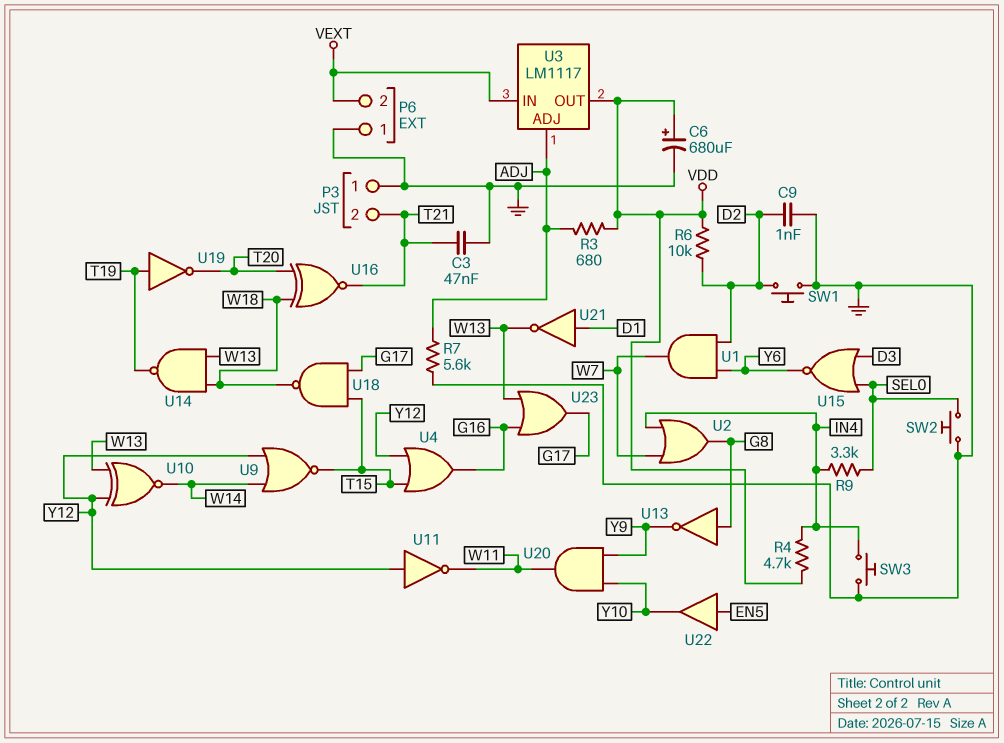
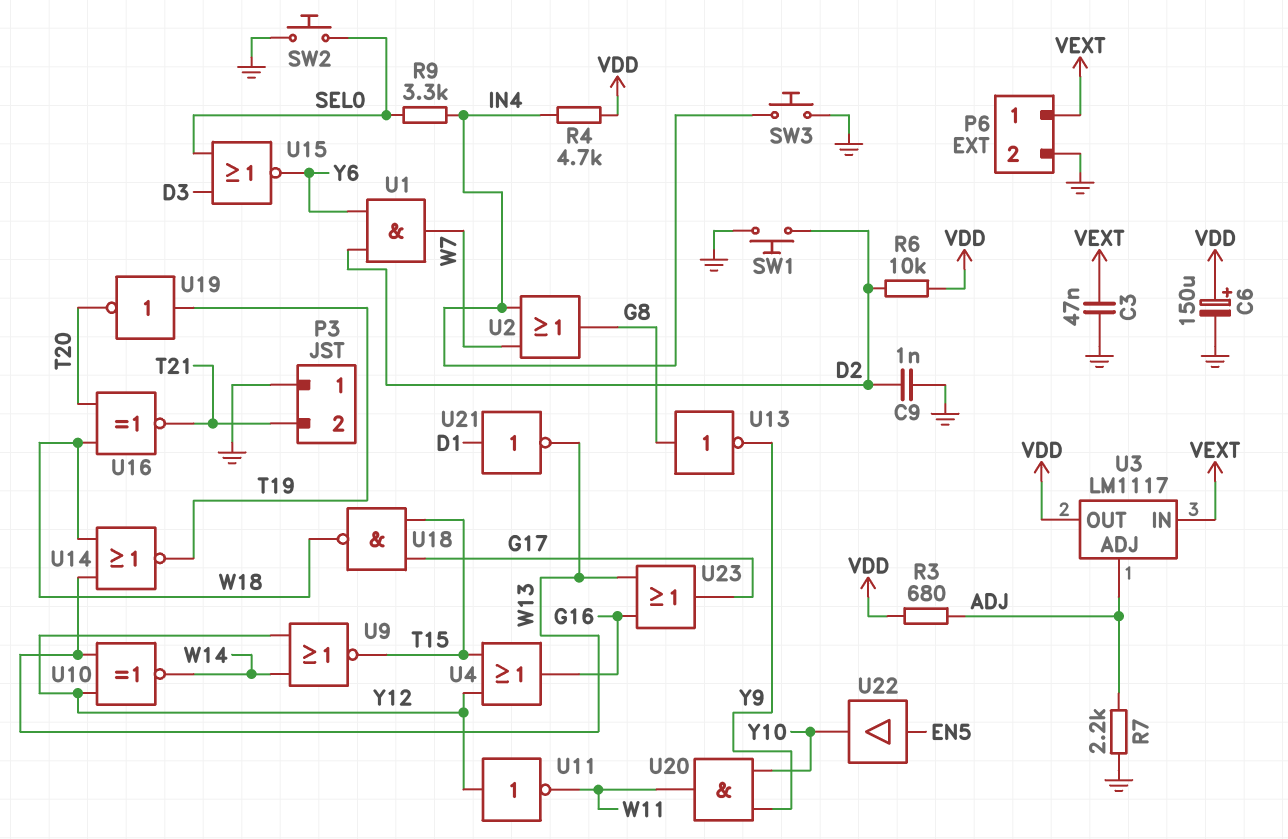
C3: 47nF (GND, T21) -> 47nF (GND, VEXT)
C6: 680uF (plus VDD, minus GND) -> 150uF (plus VDD, minus GND)
P6 pin 1: GND -> VEXT
P6 pin 2: VEXT -> GND
R7: 5.6k (ADJ, GND) -> 2.2k (ADJ, GND)
U14: NAND (in W13, in W18, out T19) -> NOR (in W13, in W18, out T19)

